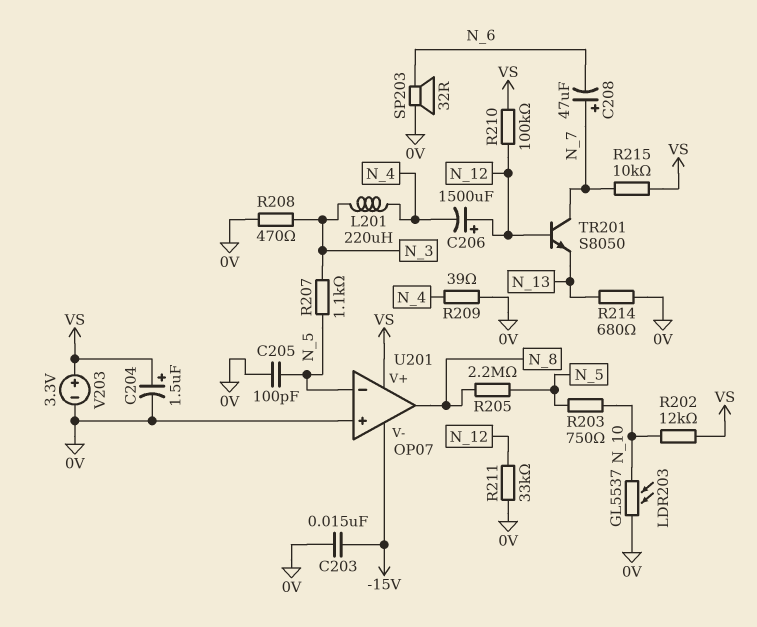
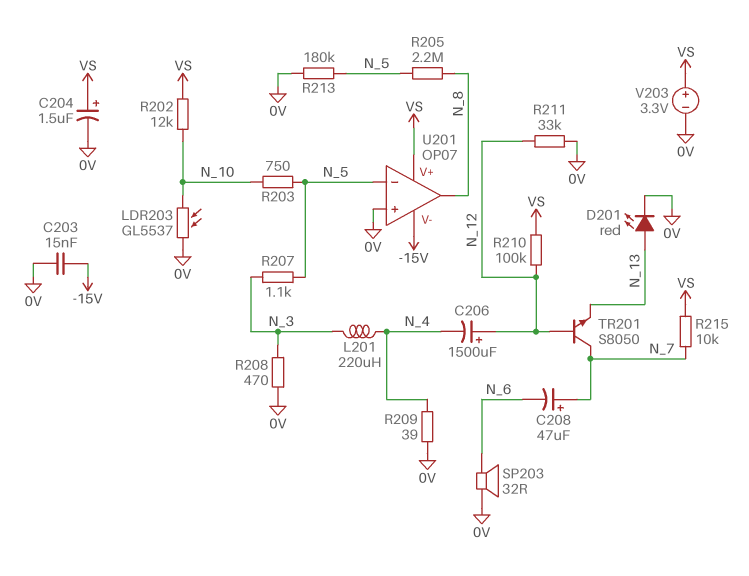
C205: 100pF (0V, N_5) -> none
D201: none -> LED red (A N_13, K 0V)
R213: none -> 180k (0V, N_5)
R214: 680 (0V, N_13) -> none

